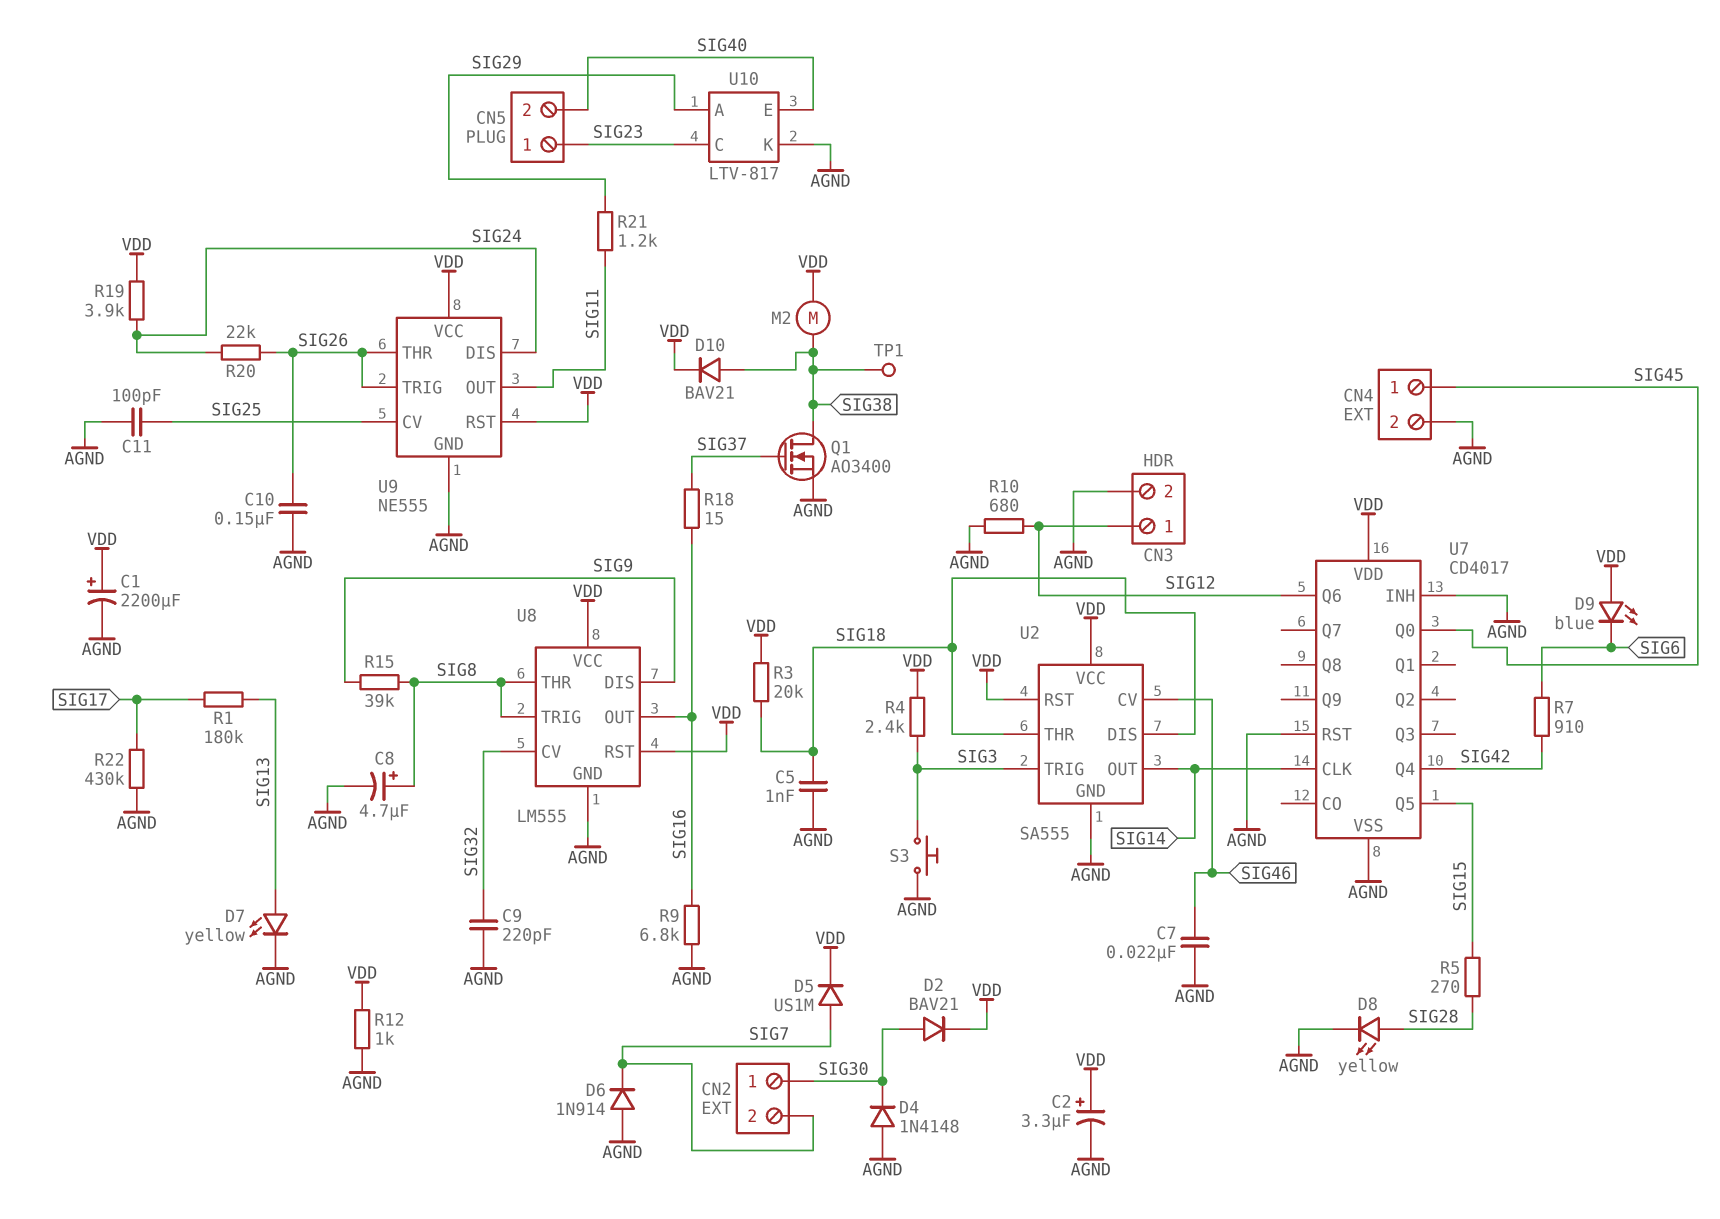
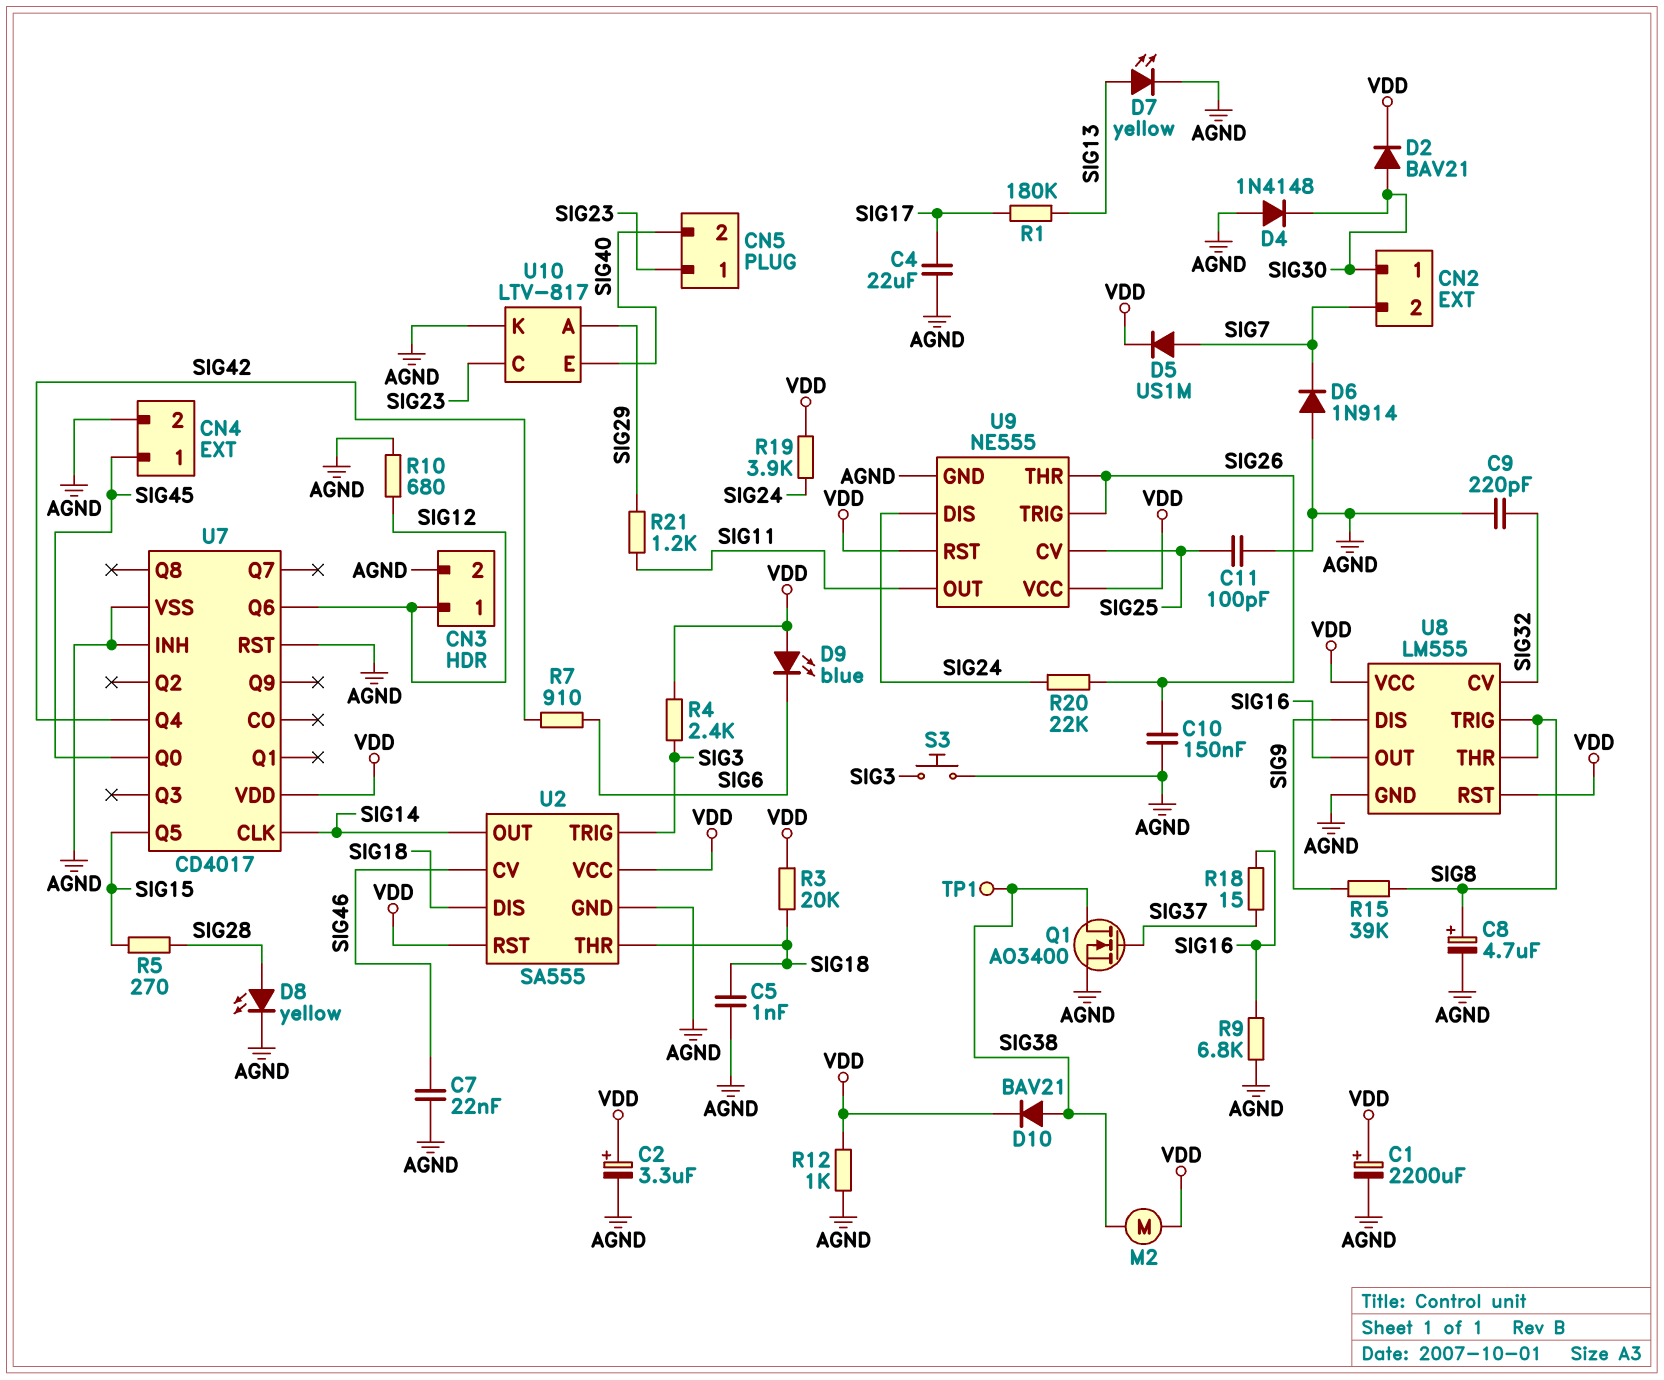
C4: none -> 22uF (AGND, SIG17)
R22: 430k (AGND, SIG17) -> none

